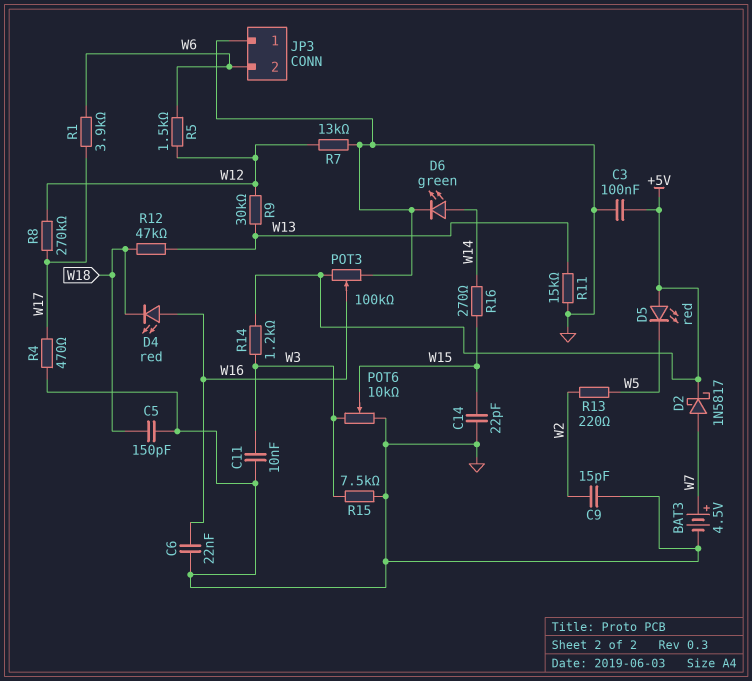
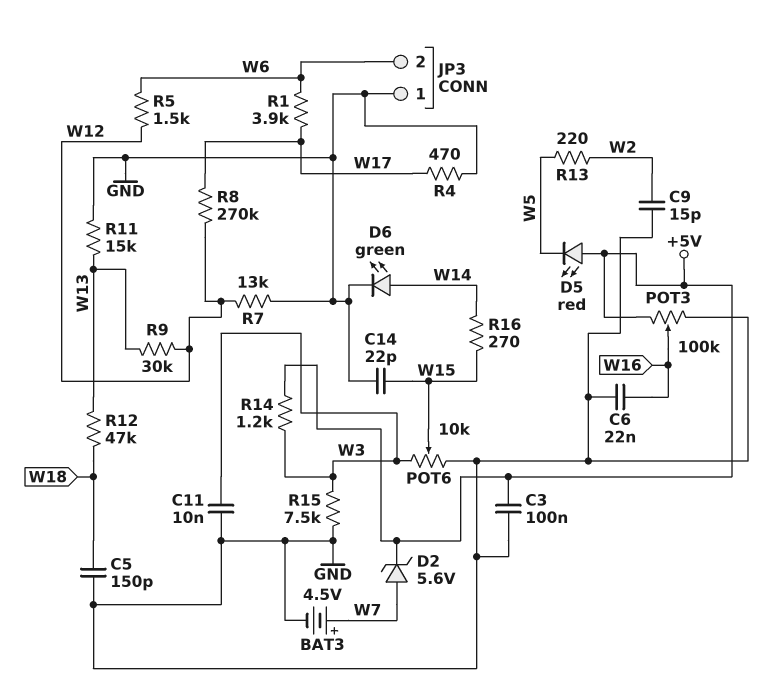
D2: schottky 1N5817 (A W7, K +5V) -> zener 5.6V (A W7, K +5V)
D4: LED red (A W16, K W18) -> none

